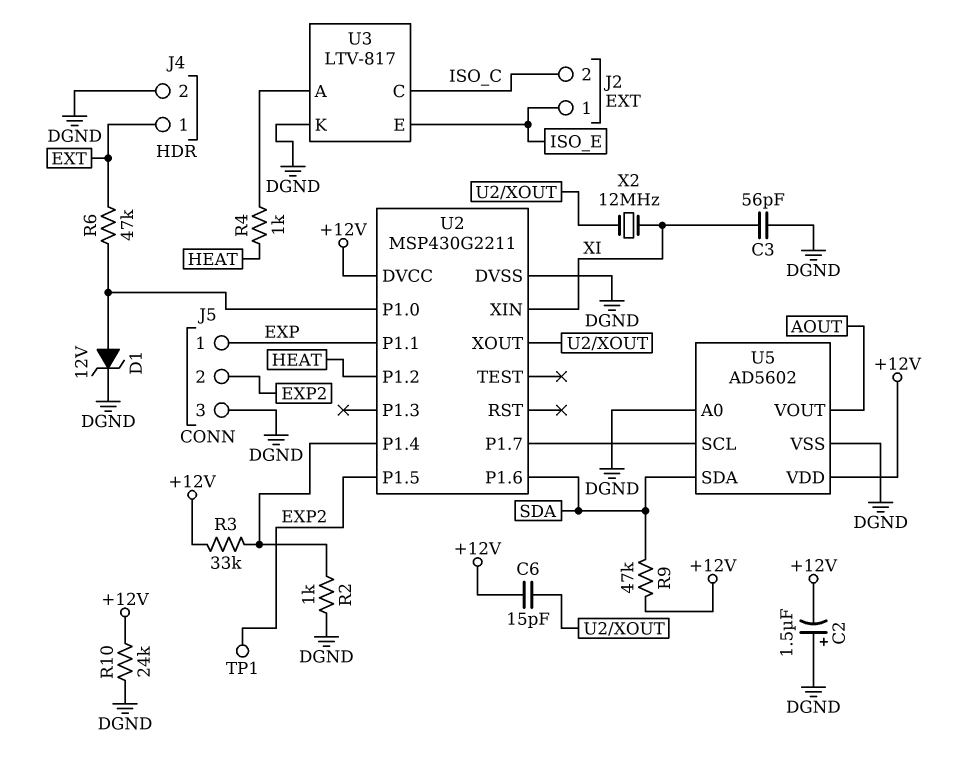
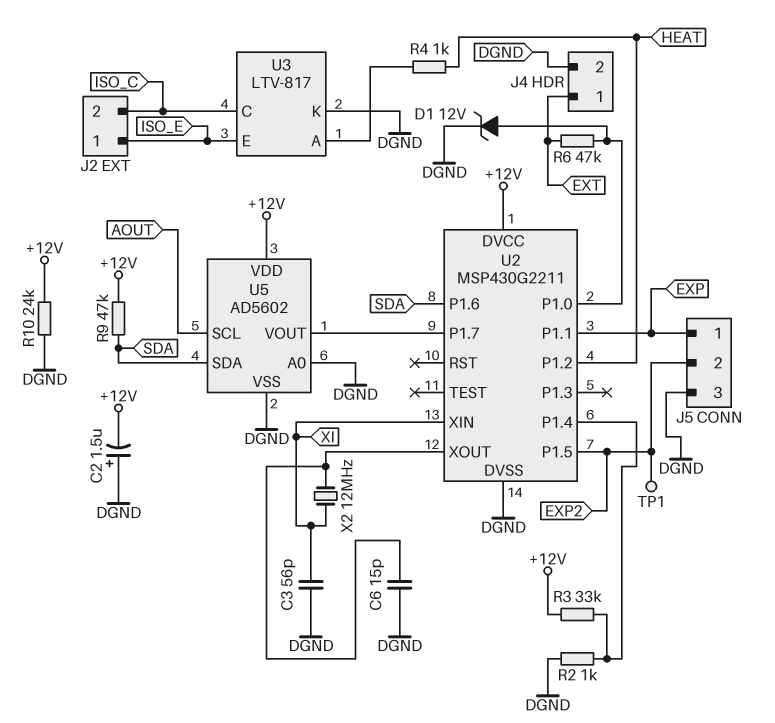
C6: 15pF (+12V, U2/XOUT) -> 15pF (DGND, U2/XOUT)
U5 pin SCL: U2/P1.7 -> AOUT
U5 pin VOUT: AOUT -> U2/P1.7

